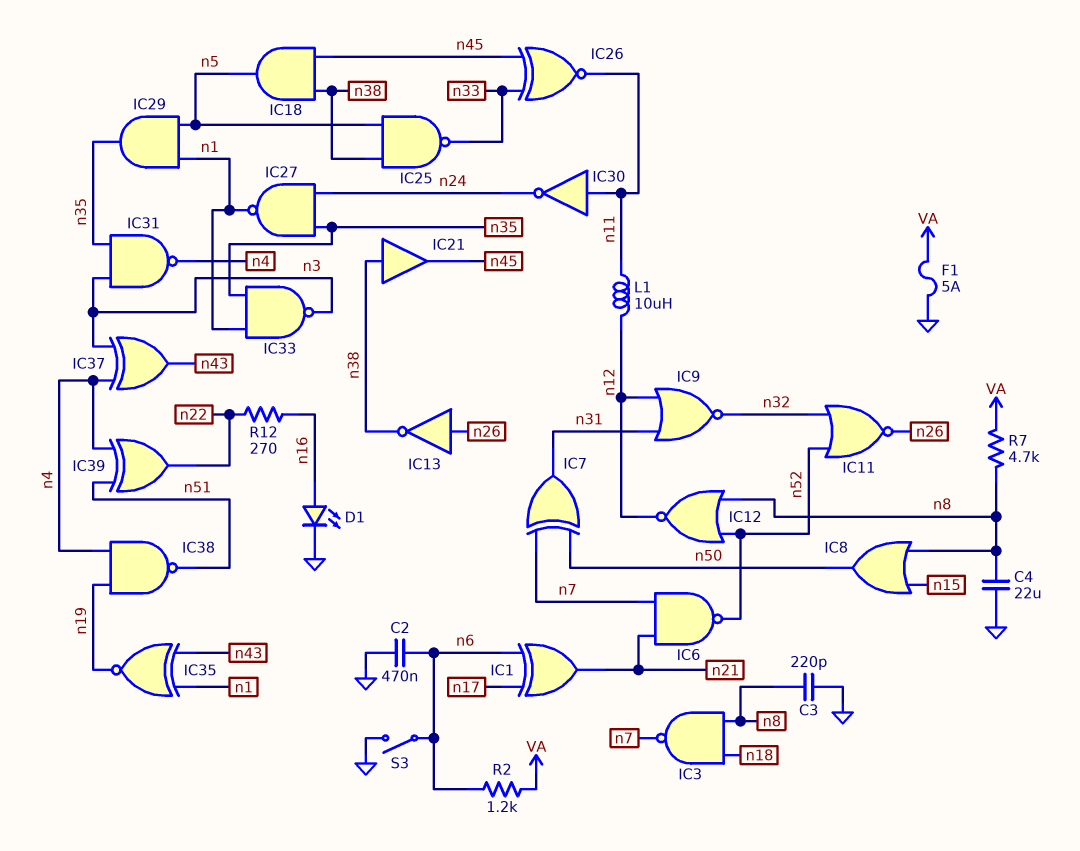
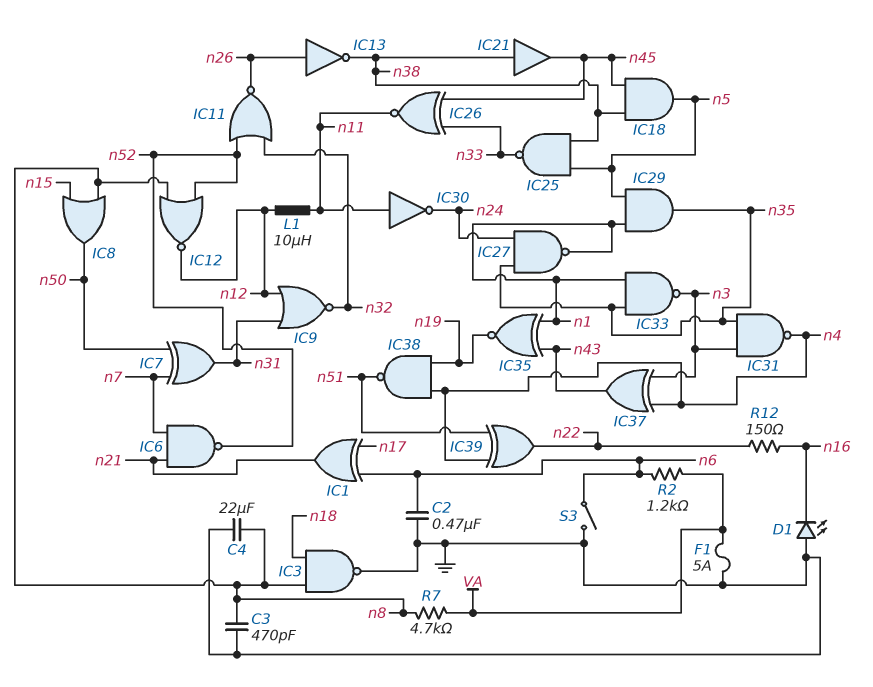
C3: 220pF (GND, n8) -> 470pF (GND, n8)
D1: LED (A n16, K GND) -> LED (A GND, K n16)
IC3: NAND (in n8, in n18, out n7) -> NAND (in n8, in n18, out GND)
R12: 270 (n16, n22) -> 150 (n16, n22)

